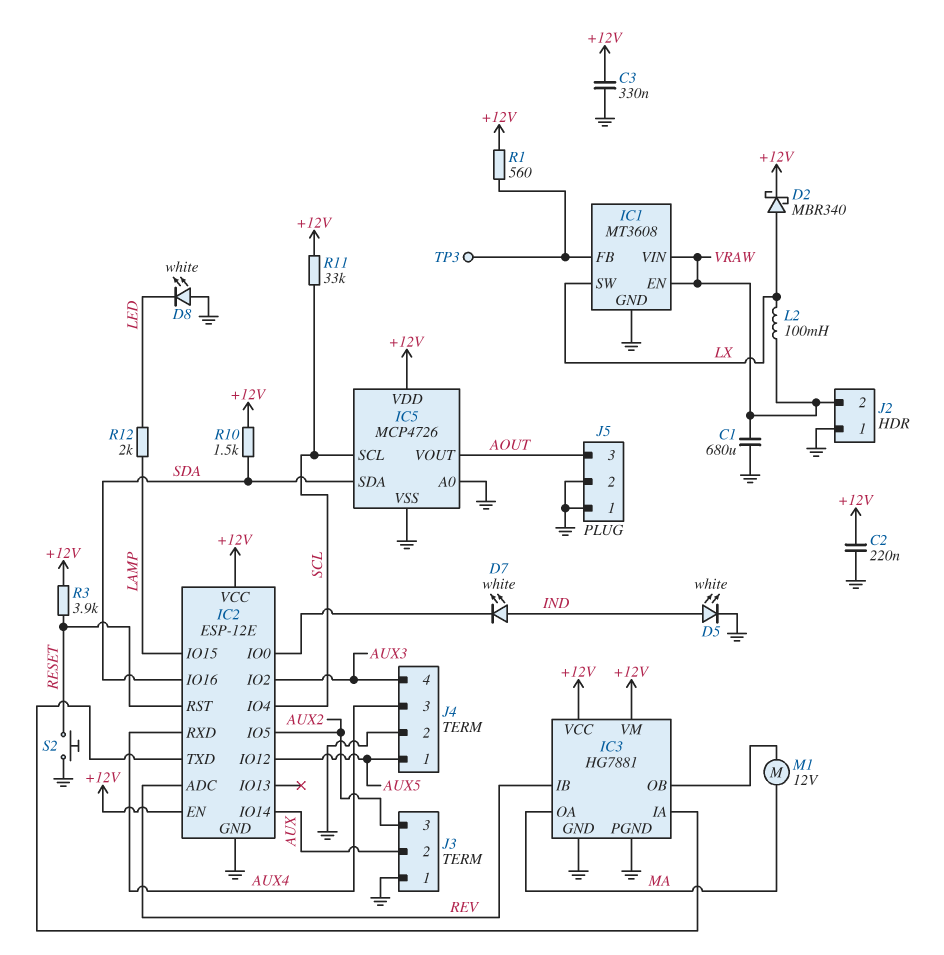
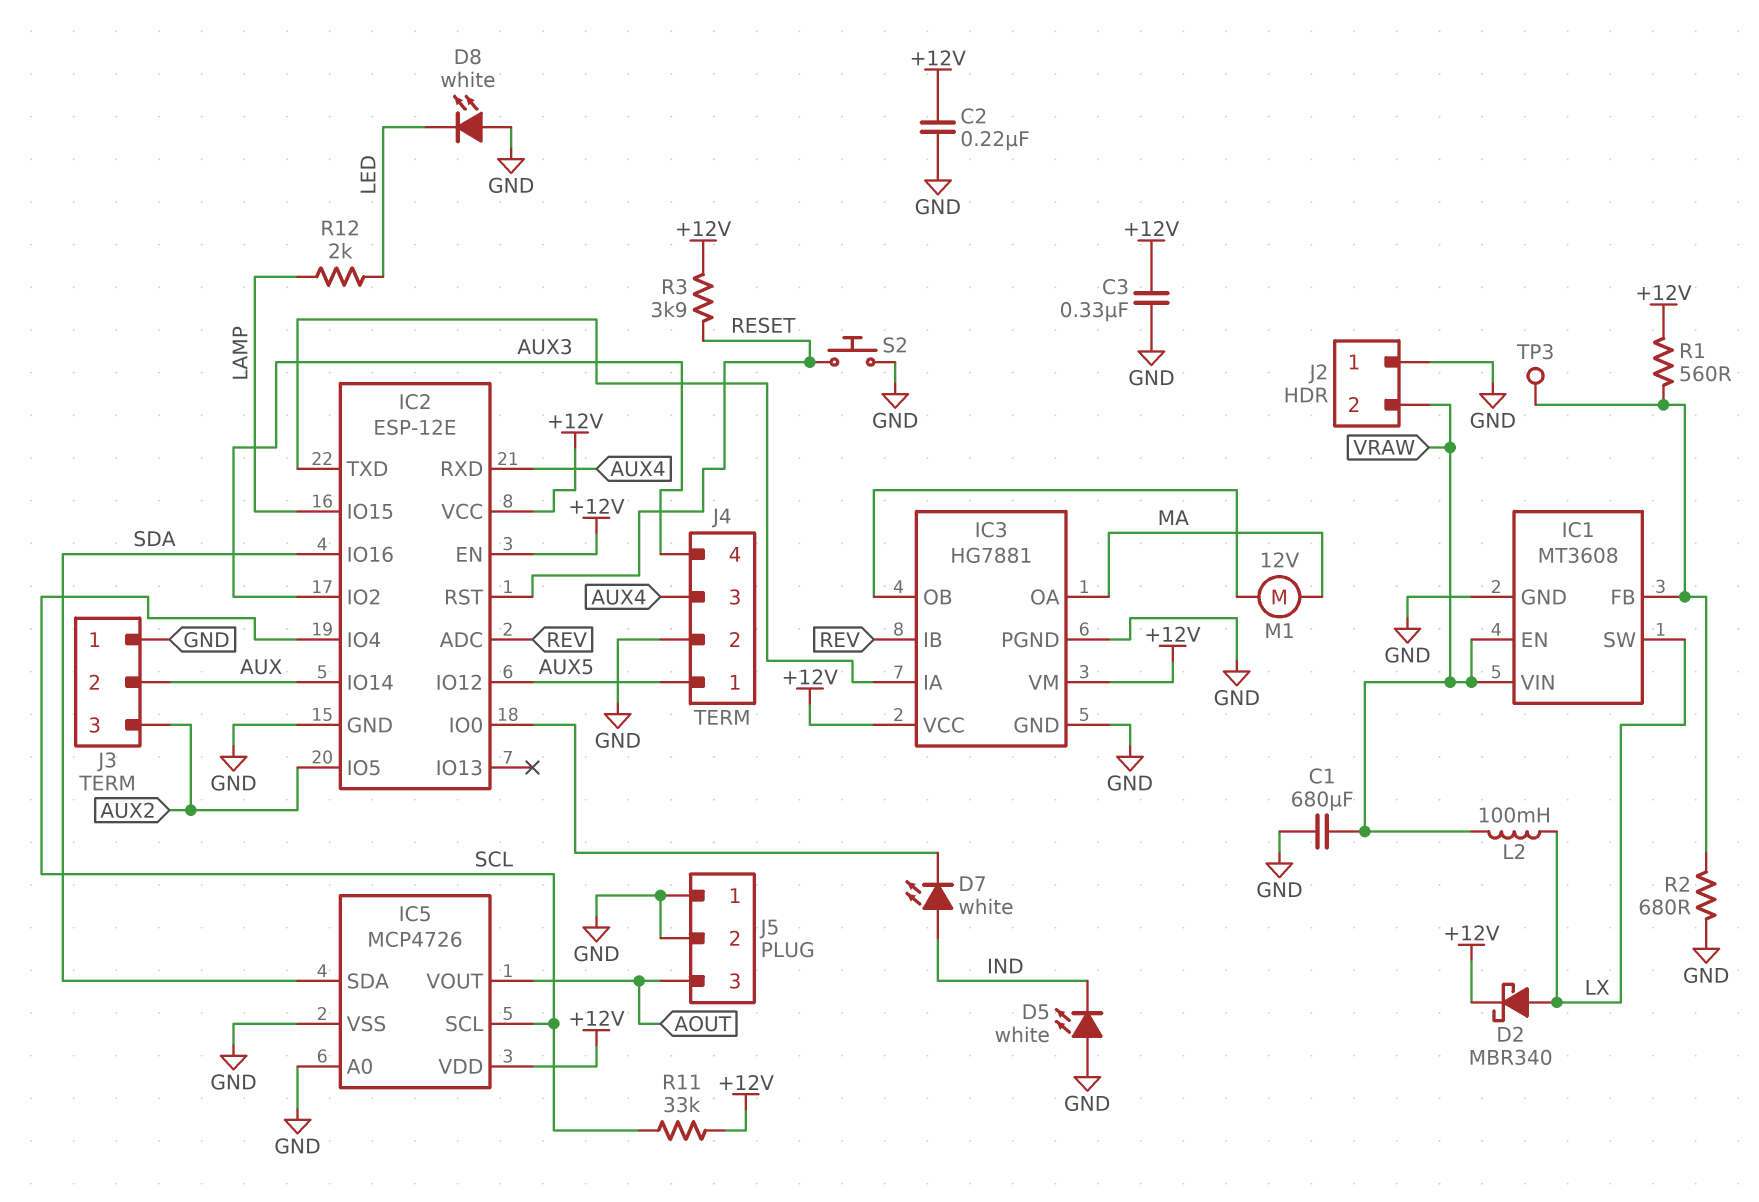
D5: LED white (A IND, K GND) -> LED white (A GND, K IND)
R2: none -> 680 (GND, IC1/FB)
R10: 1.5k (+12V, SDA) -> none

